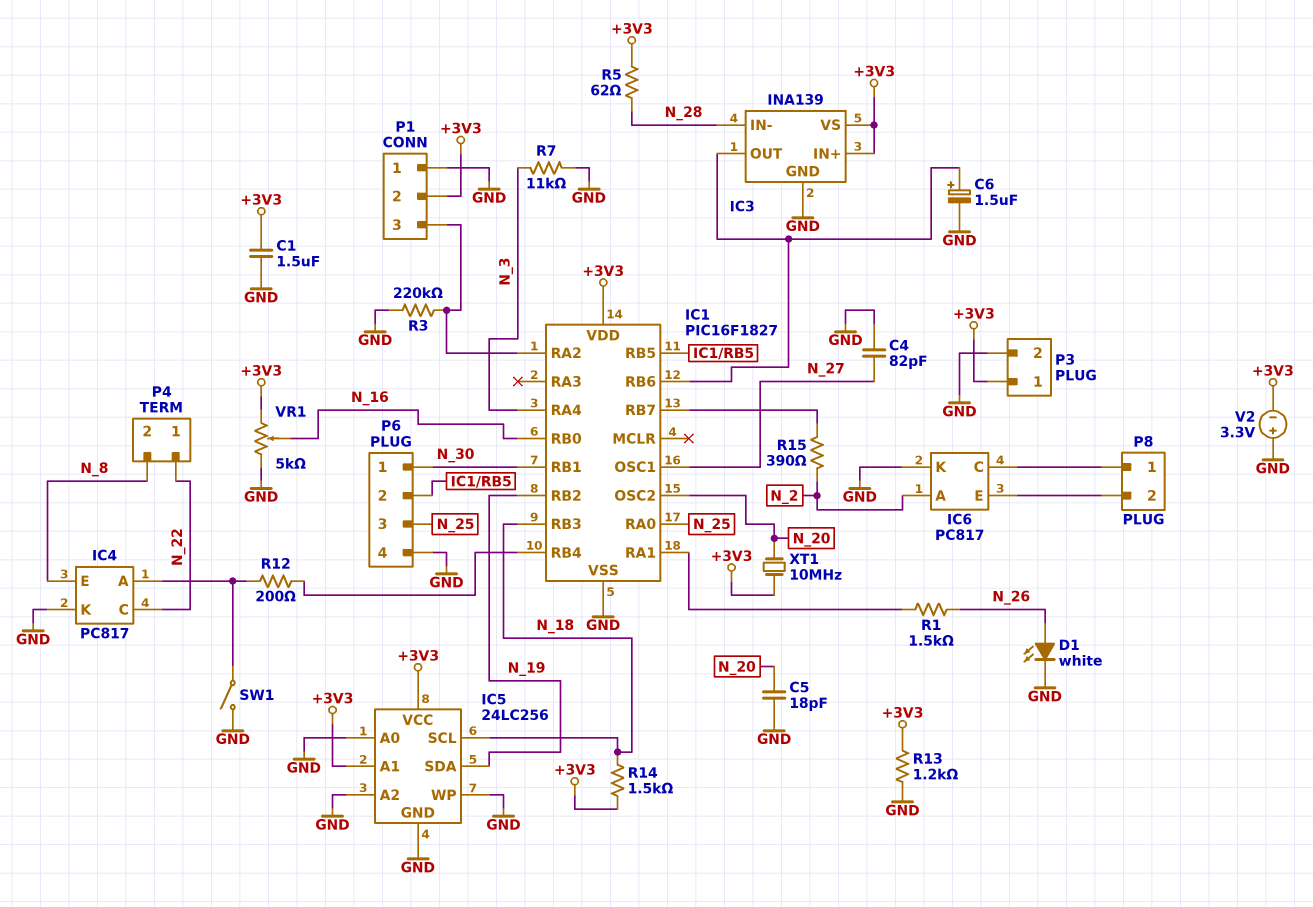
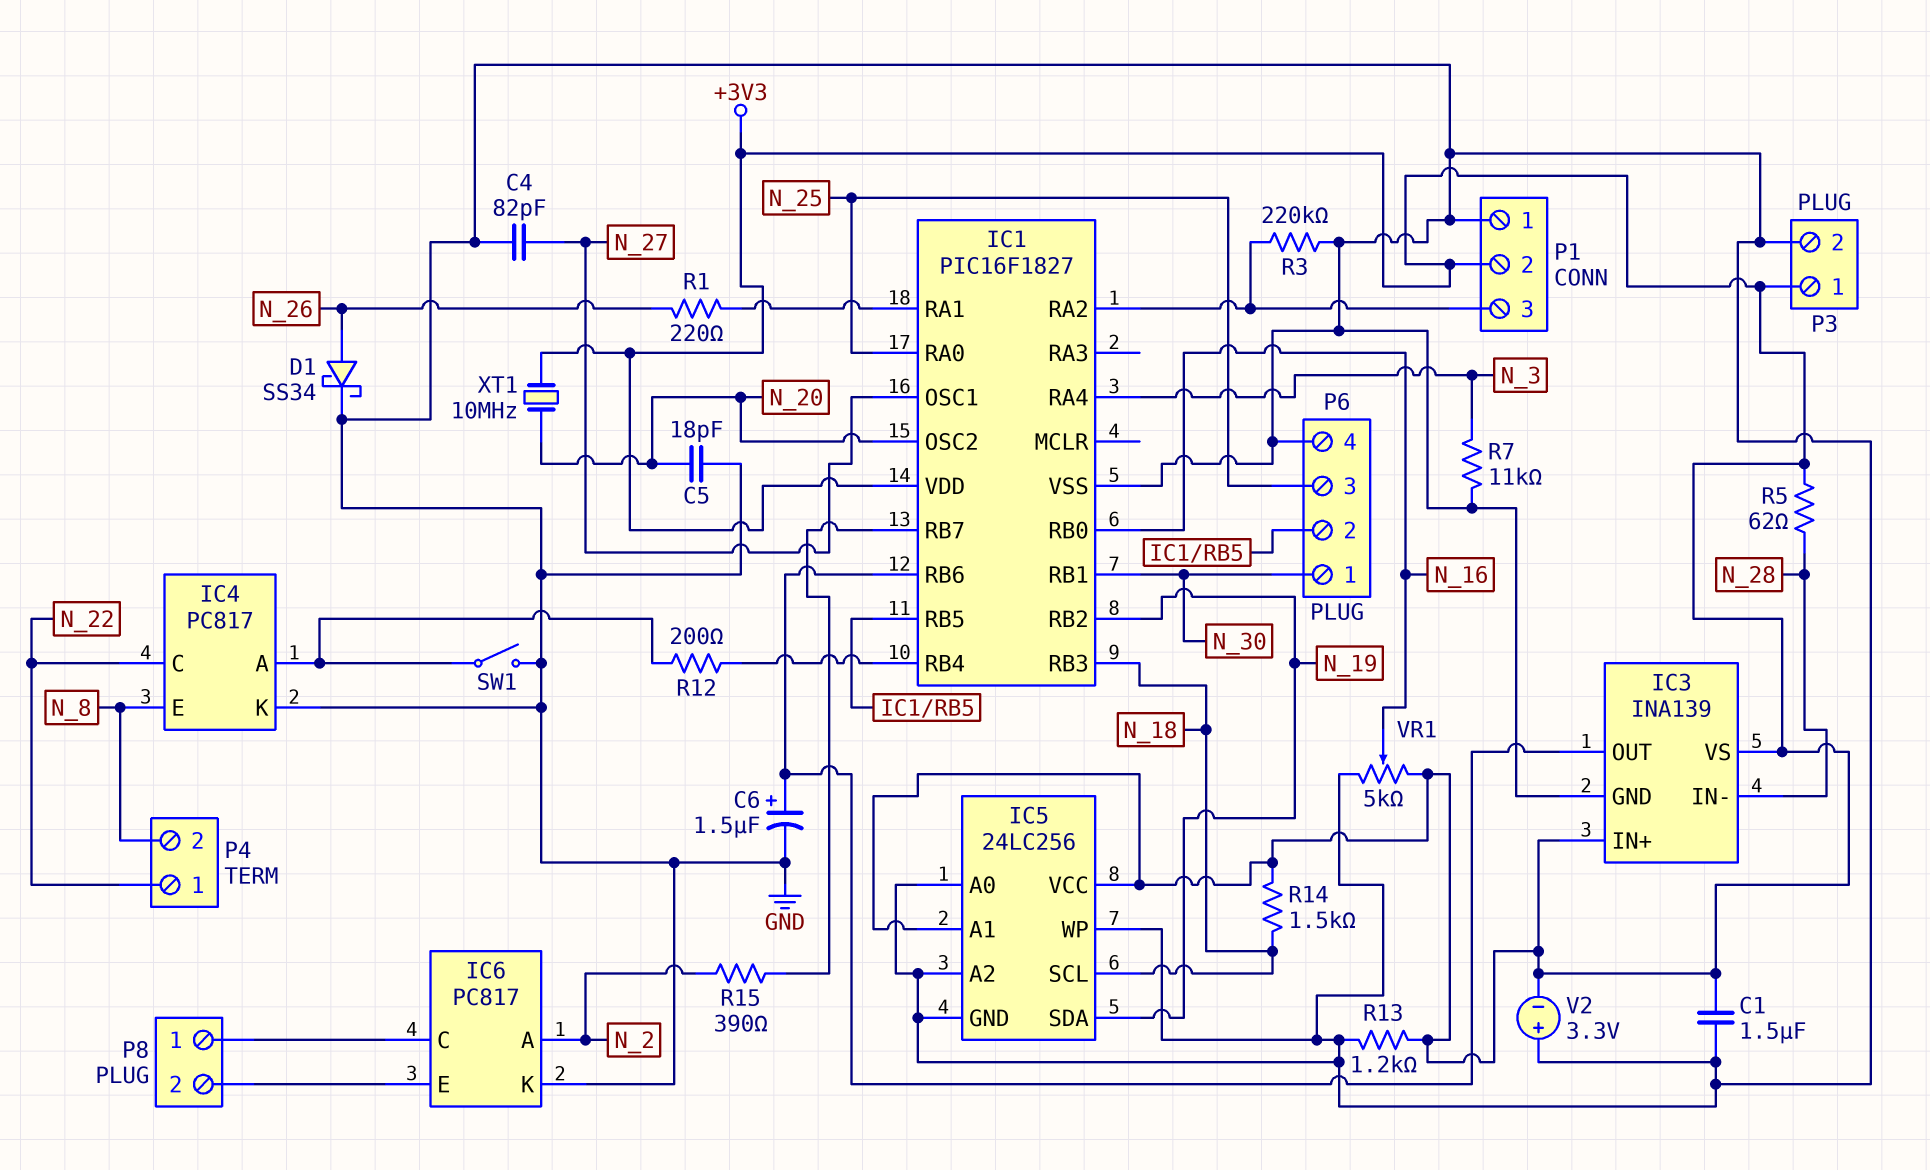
D1: LED white (A N_26, K GND) -> schottky SS34 (A N_26, K GND)
R1: 1.5k (IC1/RA1, N_26) -> 220 (IC1/RA1, N_26)

